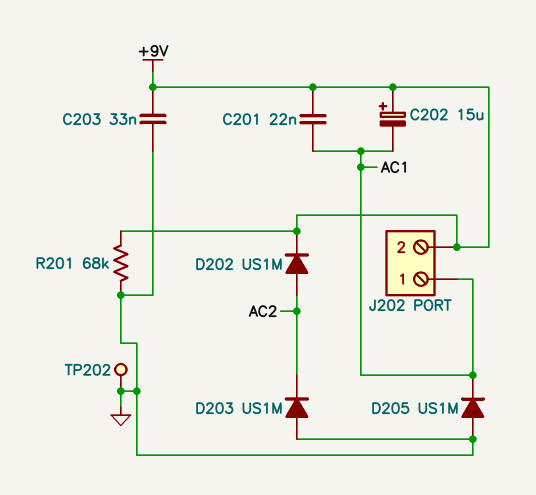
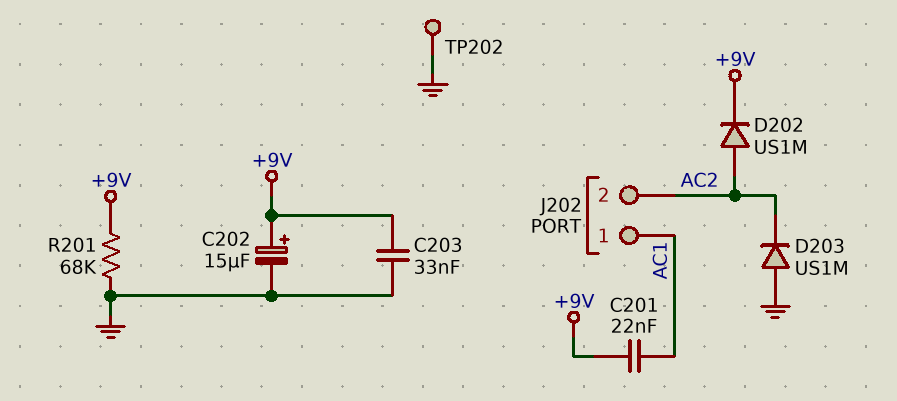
C202: 15uF (plus +9V, minus AC1) -> 15uF (plus +9V, minus GND)
D205: diode US1M (A GND, K AC1) -> none
J202 pin 2: +9V -> AC2

